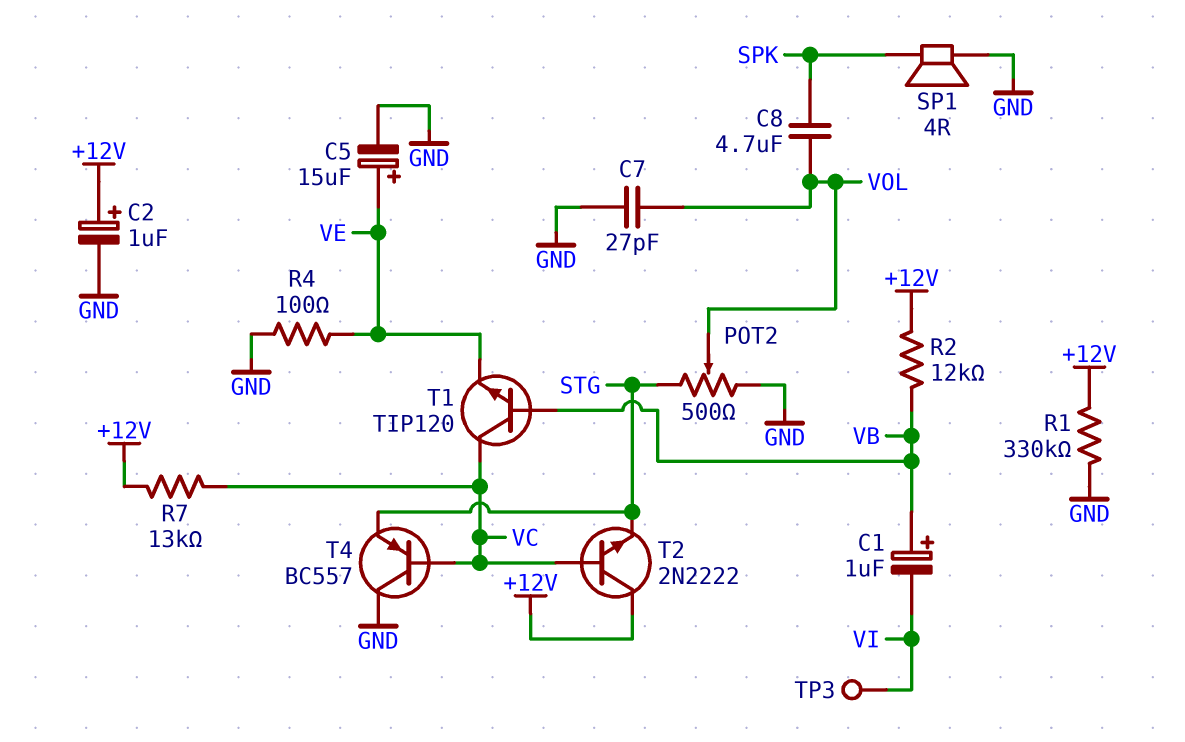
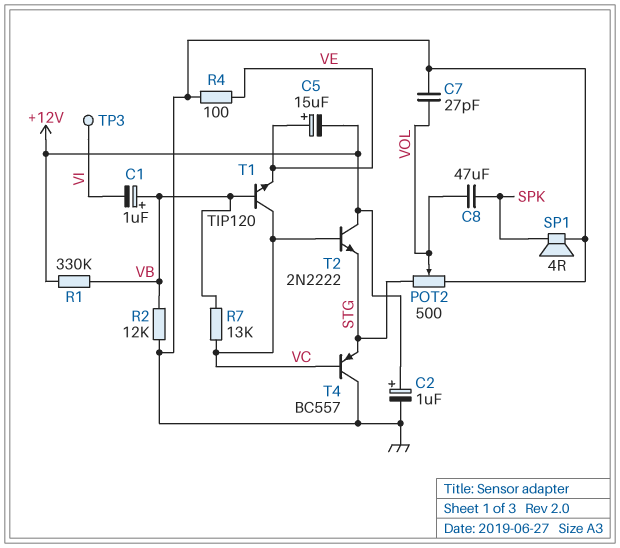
C5: 15uF (plus VE, minus GND) -> 15uF (plus VE, minus +12V)
C8: 4.7uF (SPK, VOL) -> 47uF (SPK, VOL)
R1: 330k (+12V, GND) -> 330k (+12V, VB)
R2: 12k (+12V, VB) -> 12k (GND, VB)
R7: 13k (+12V, VC) -> 13k (VB, VC)

